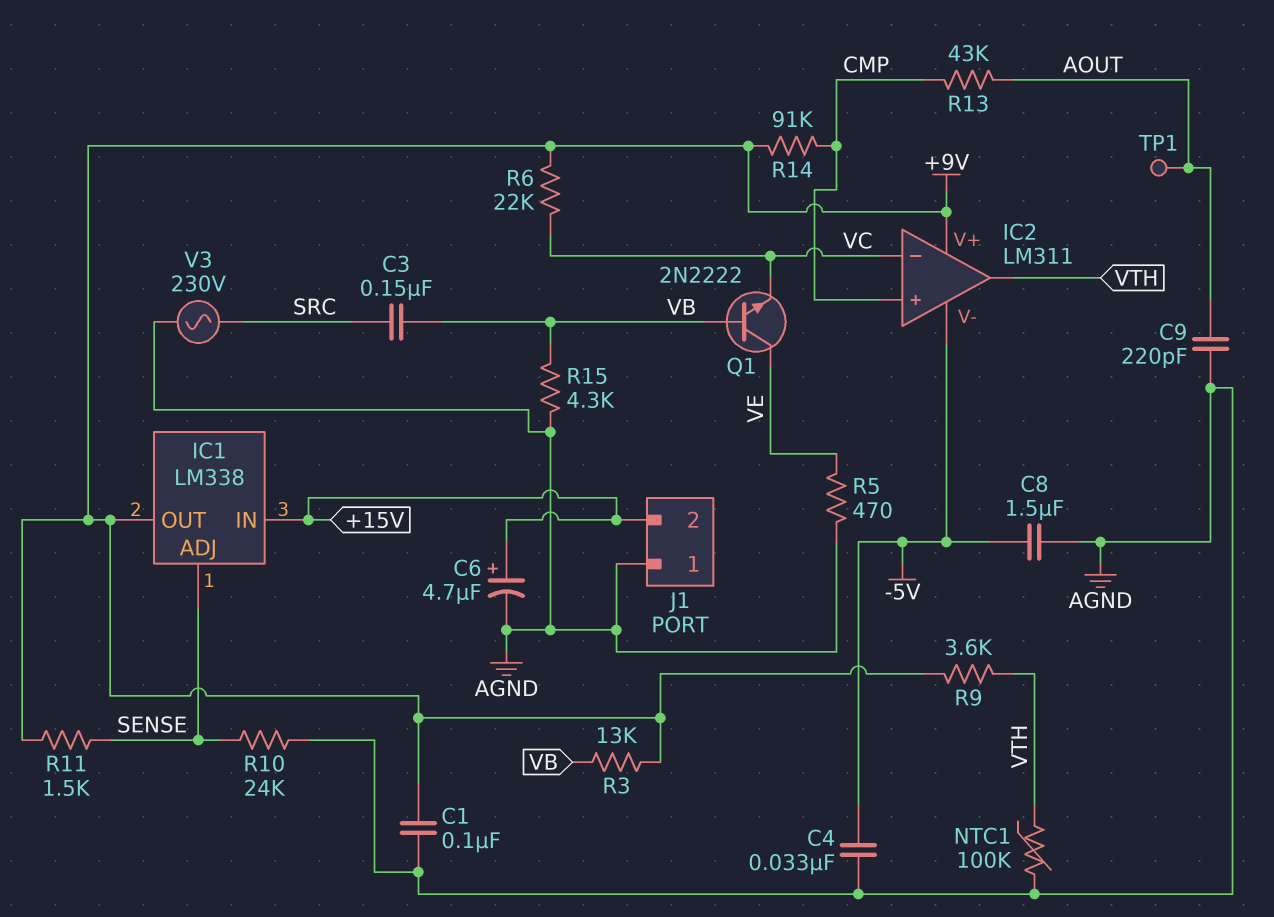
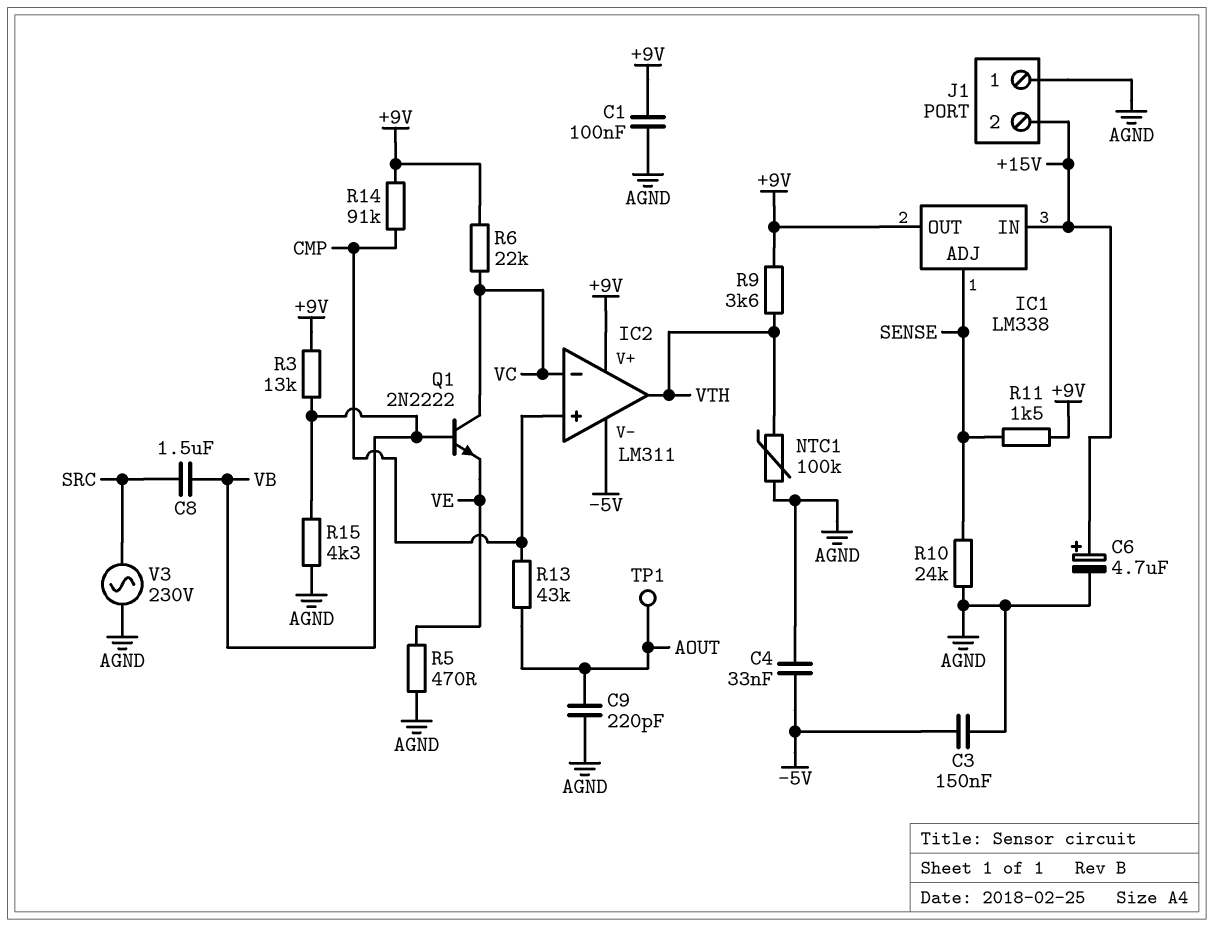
C3: 150nF (SRC, VB) -> 150nF (-5V, AGND)
C8: 1.5uF (-5V, AGND) -> 1.5uF (SRC, VB)
Q1: NPN 2N2222 (B VB, C VE, E VC) -> NPN 2N2222 (B VB, C VC, E VE)

